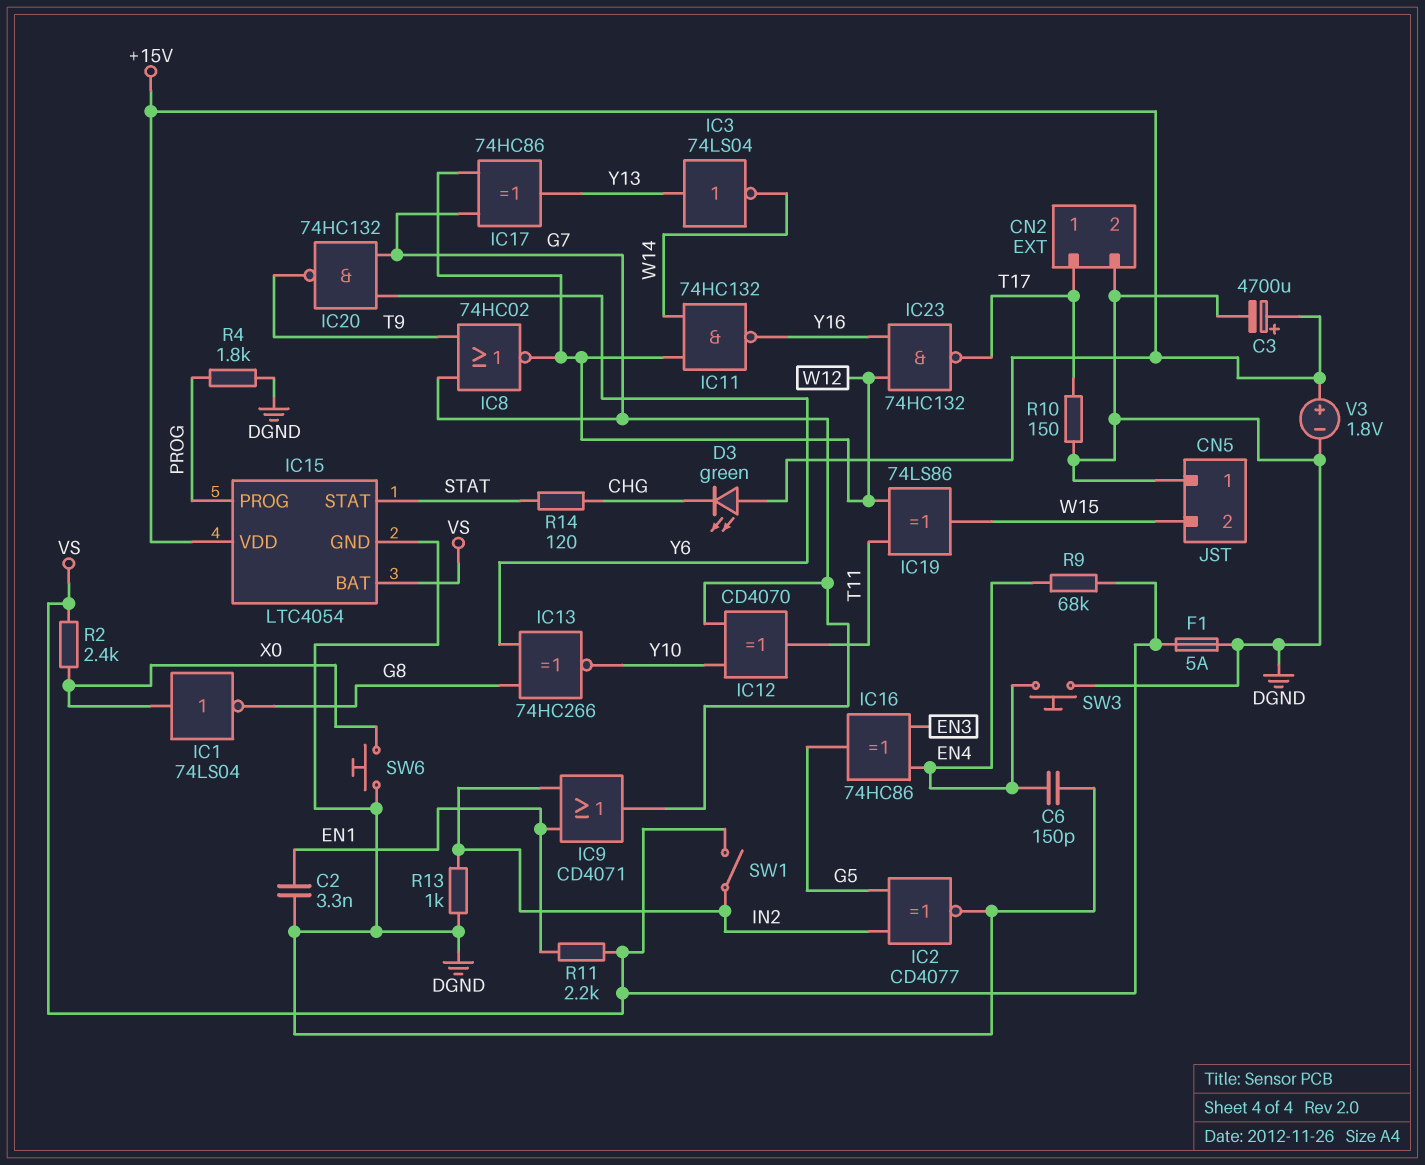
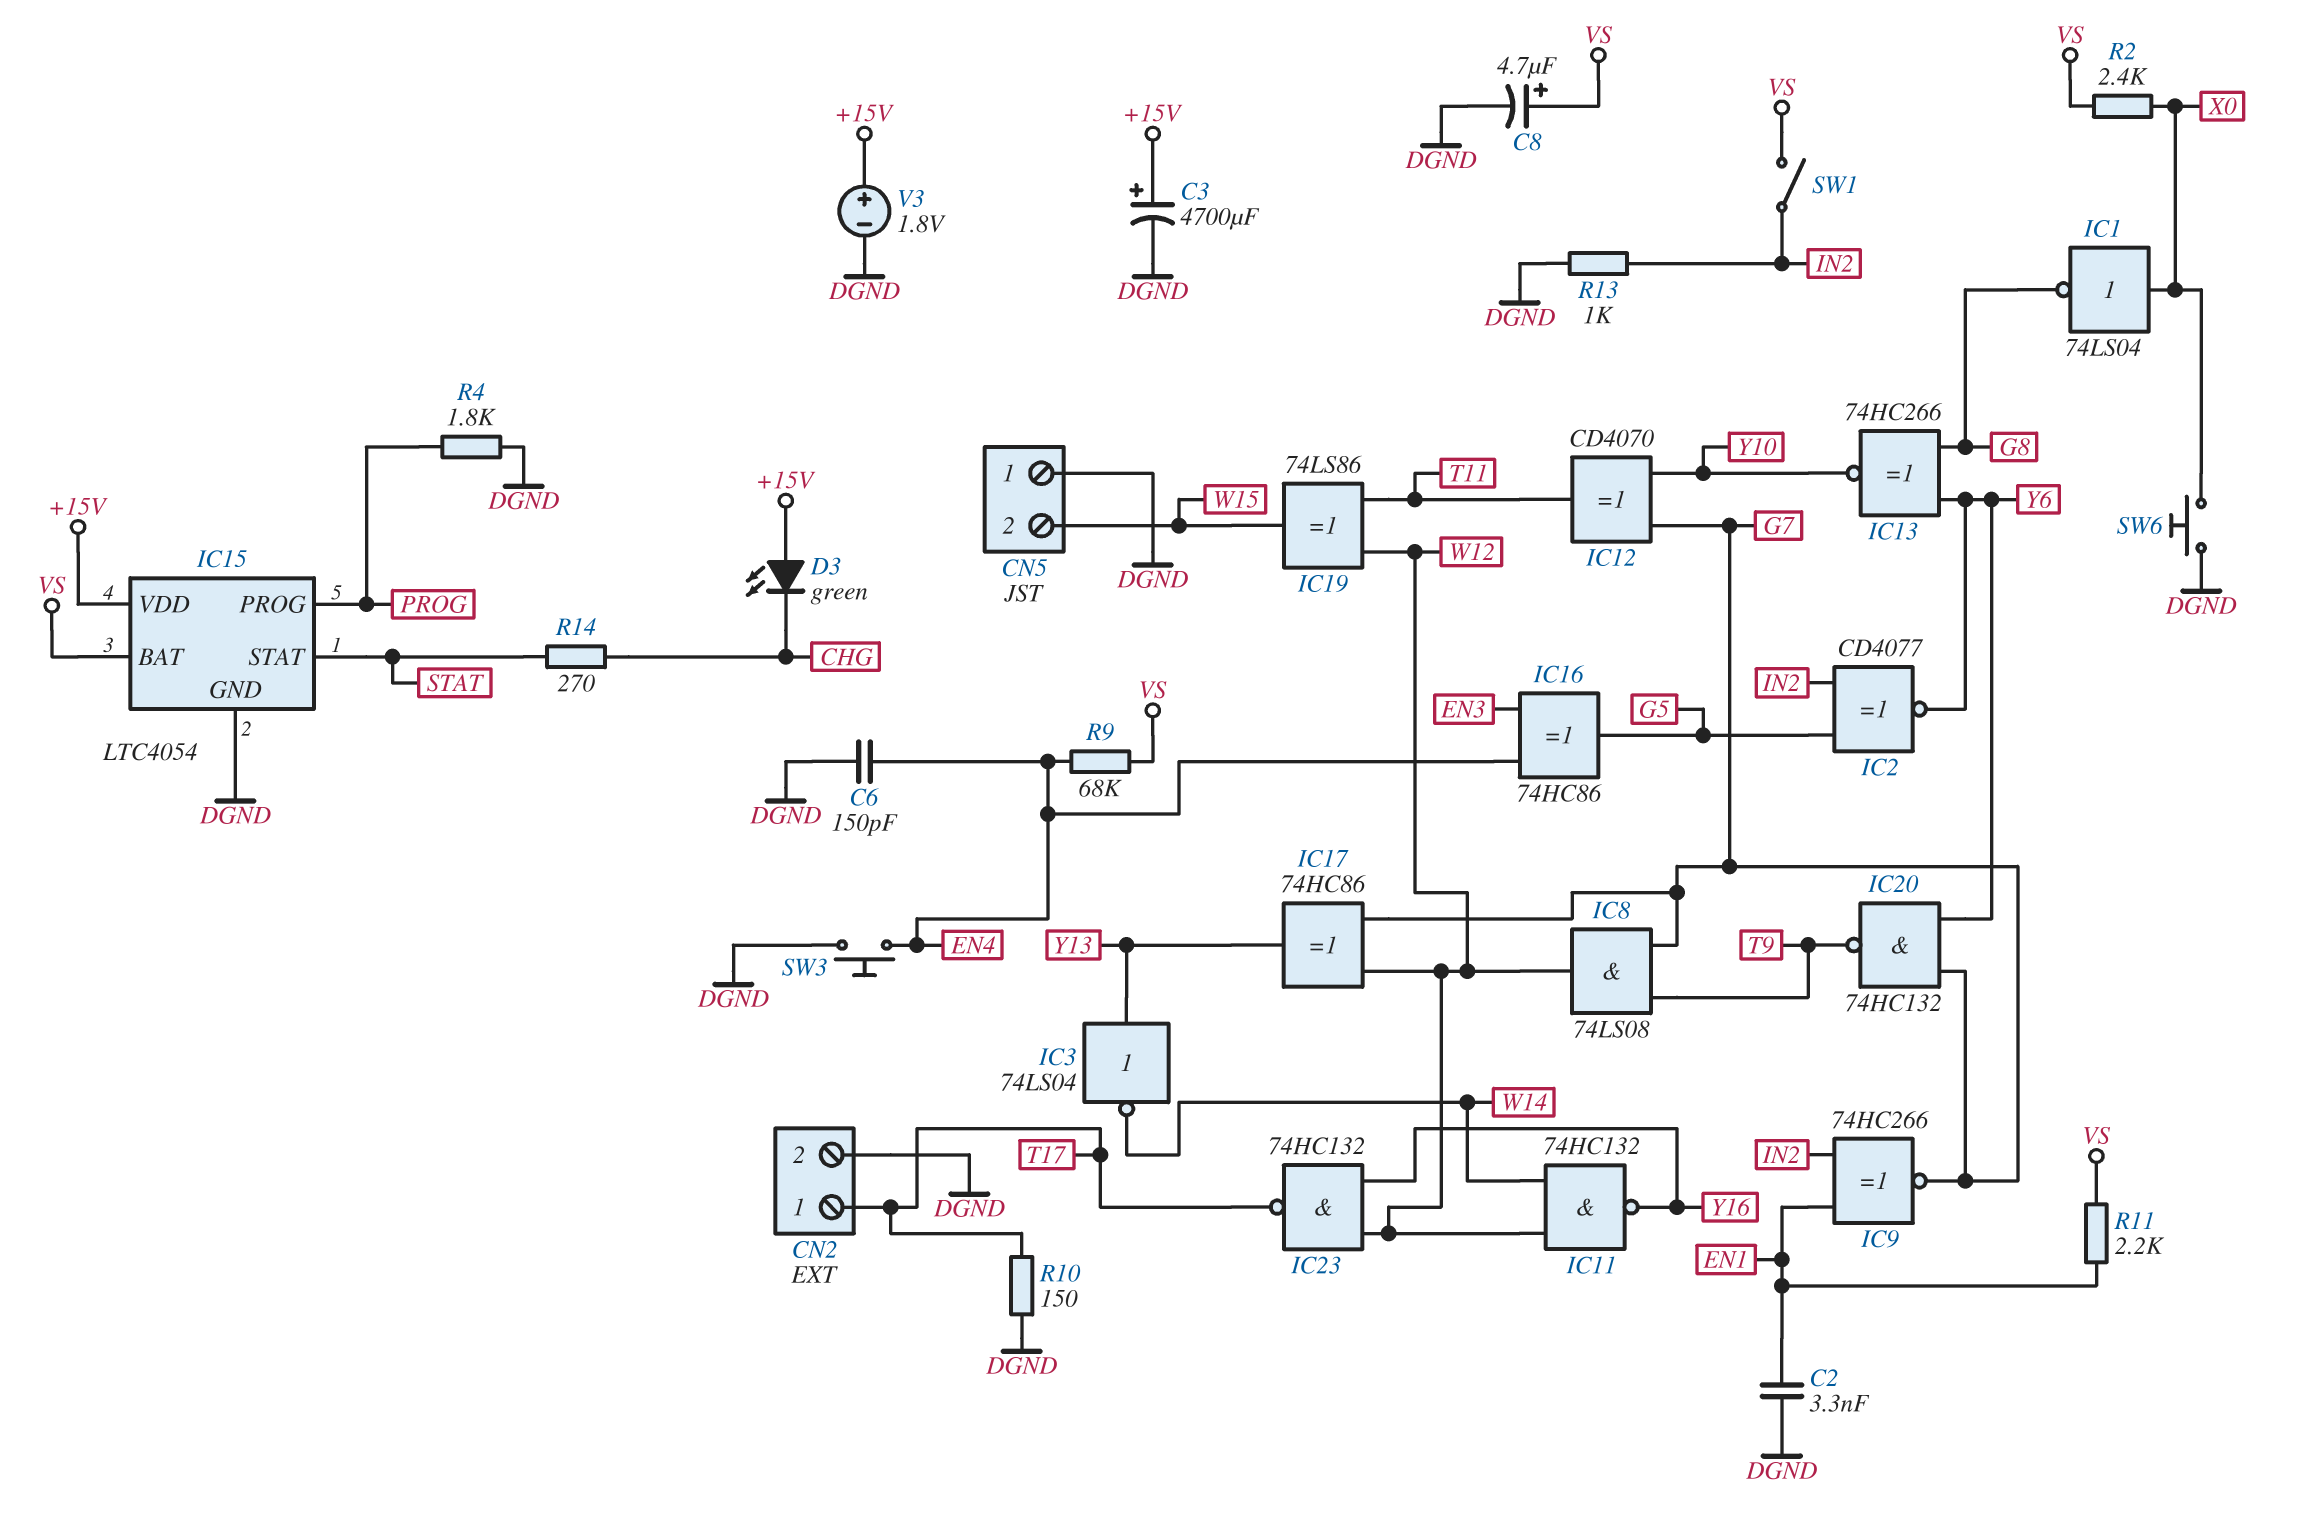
C8: none -> 4.7uF (plus VS, minus DGND)
F1: 5A (DGND, VS) -> none
IC2: XNOR CD4077 (in G5, in IN2, out DGND) -> XNOR CD4077 (in G5, in IN2, out Y6)
IC8: NOR 74HC02 (in G7, in T9, out W12) -> AND 74LS08 (in G7, in T9, out W12)
IC9: OR CD4071 (in EN1, in IN2, out G7) -> XNOR 74HC266 (in EN1, in IN2, out G7)
R14: 120 (CHG, STAT) -> 270 (CHG, STAT)

